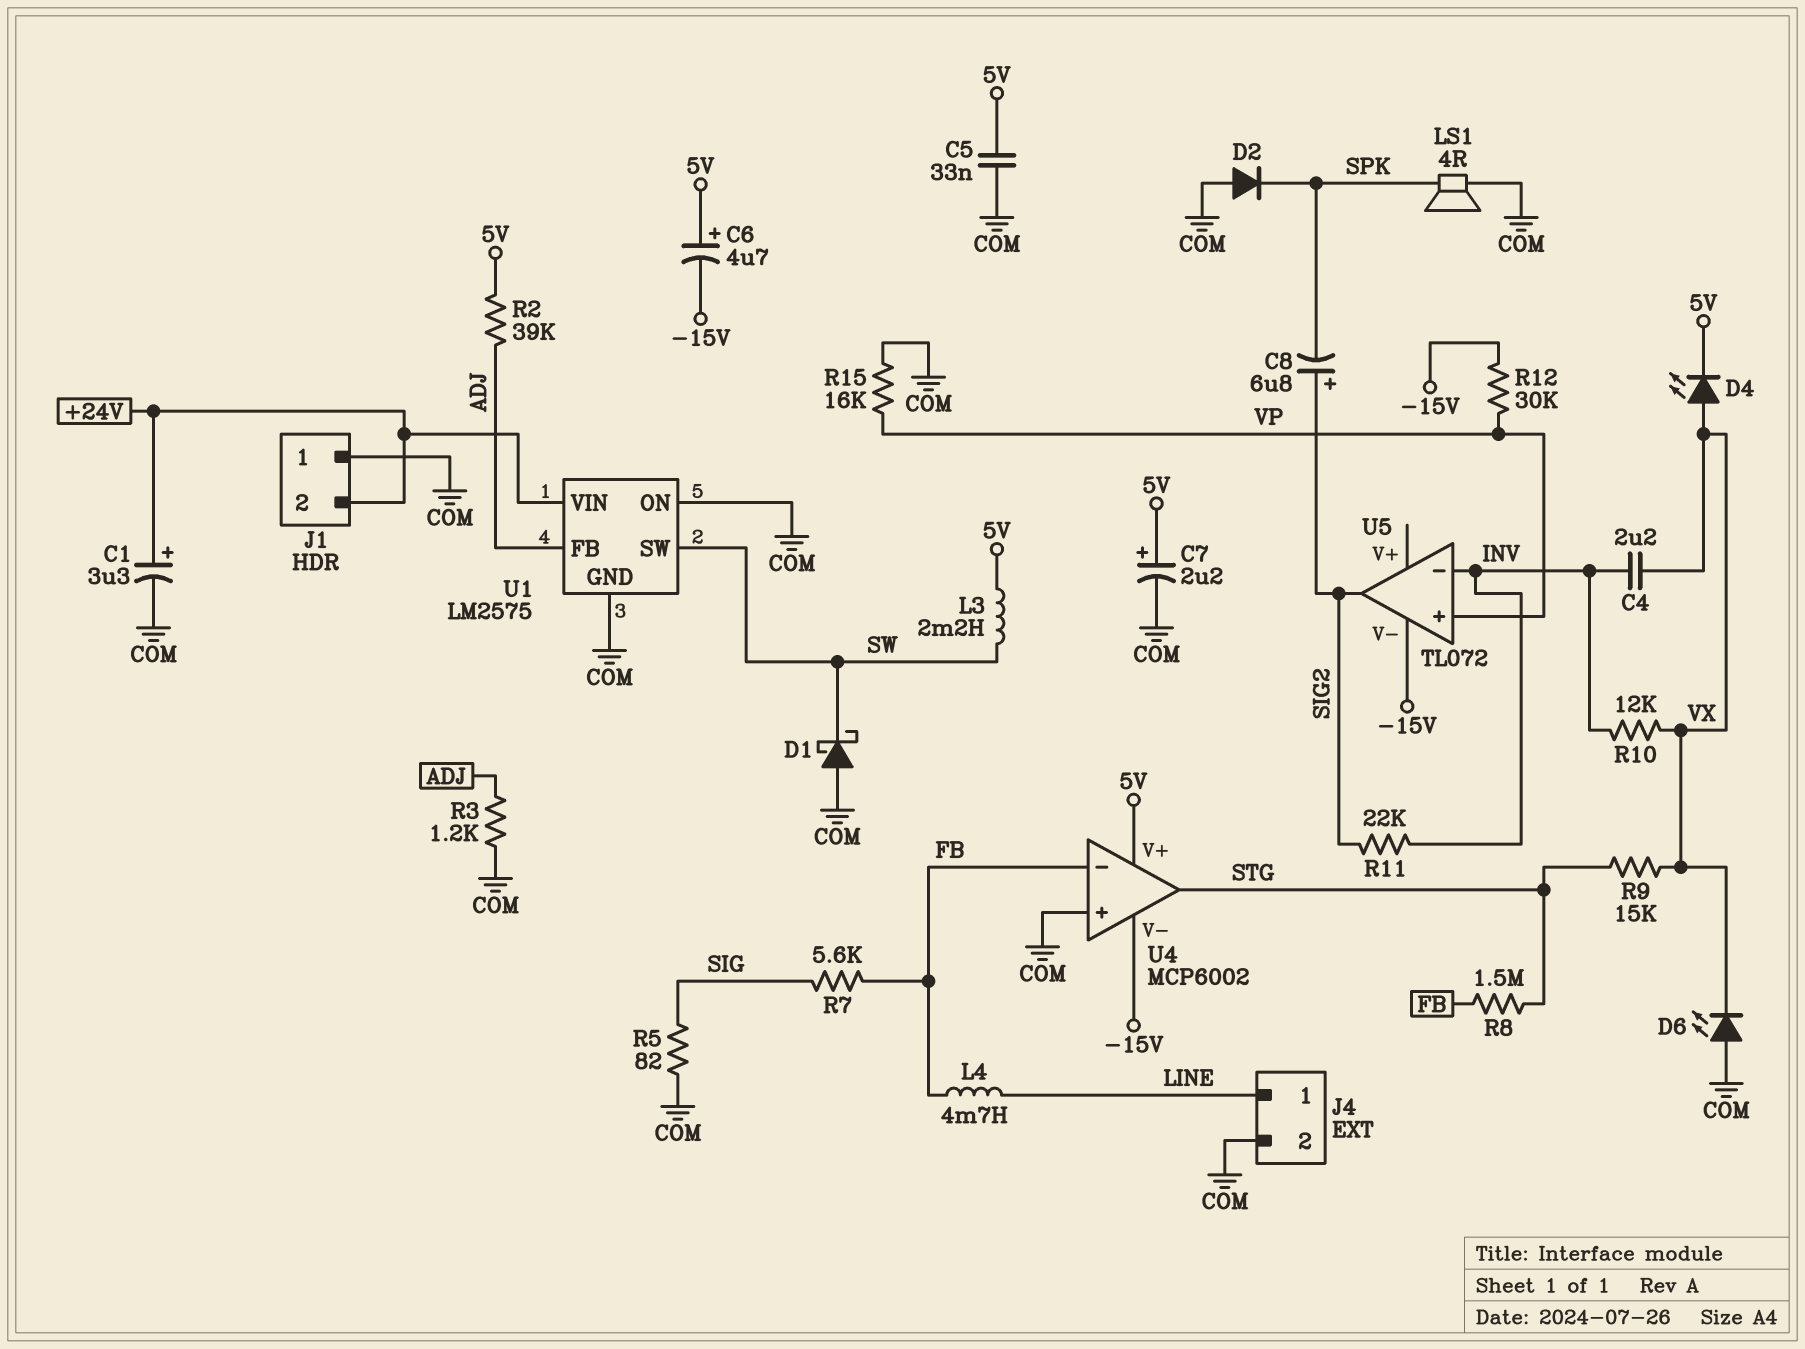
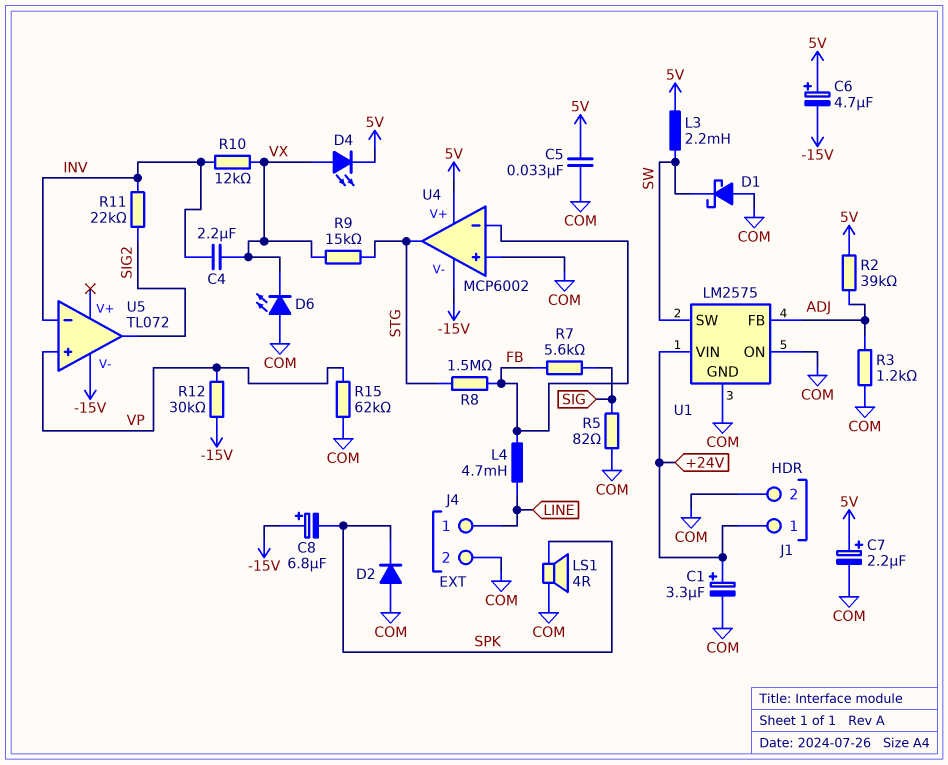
C8: 6.8uF (plus SIG2, minus SPK) -> 6.8uF (plus -15V, minus SPK)
J1 pin 1: COM -> +24V
J1 pin 2: +24V -> COM
R15: 16k (COM, VP) -> 62k (COM, VP)

